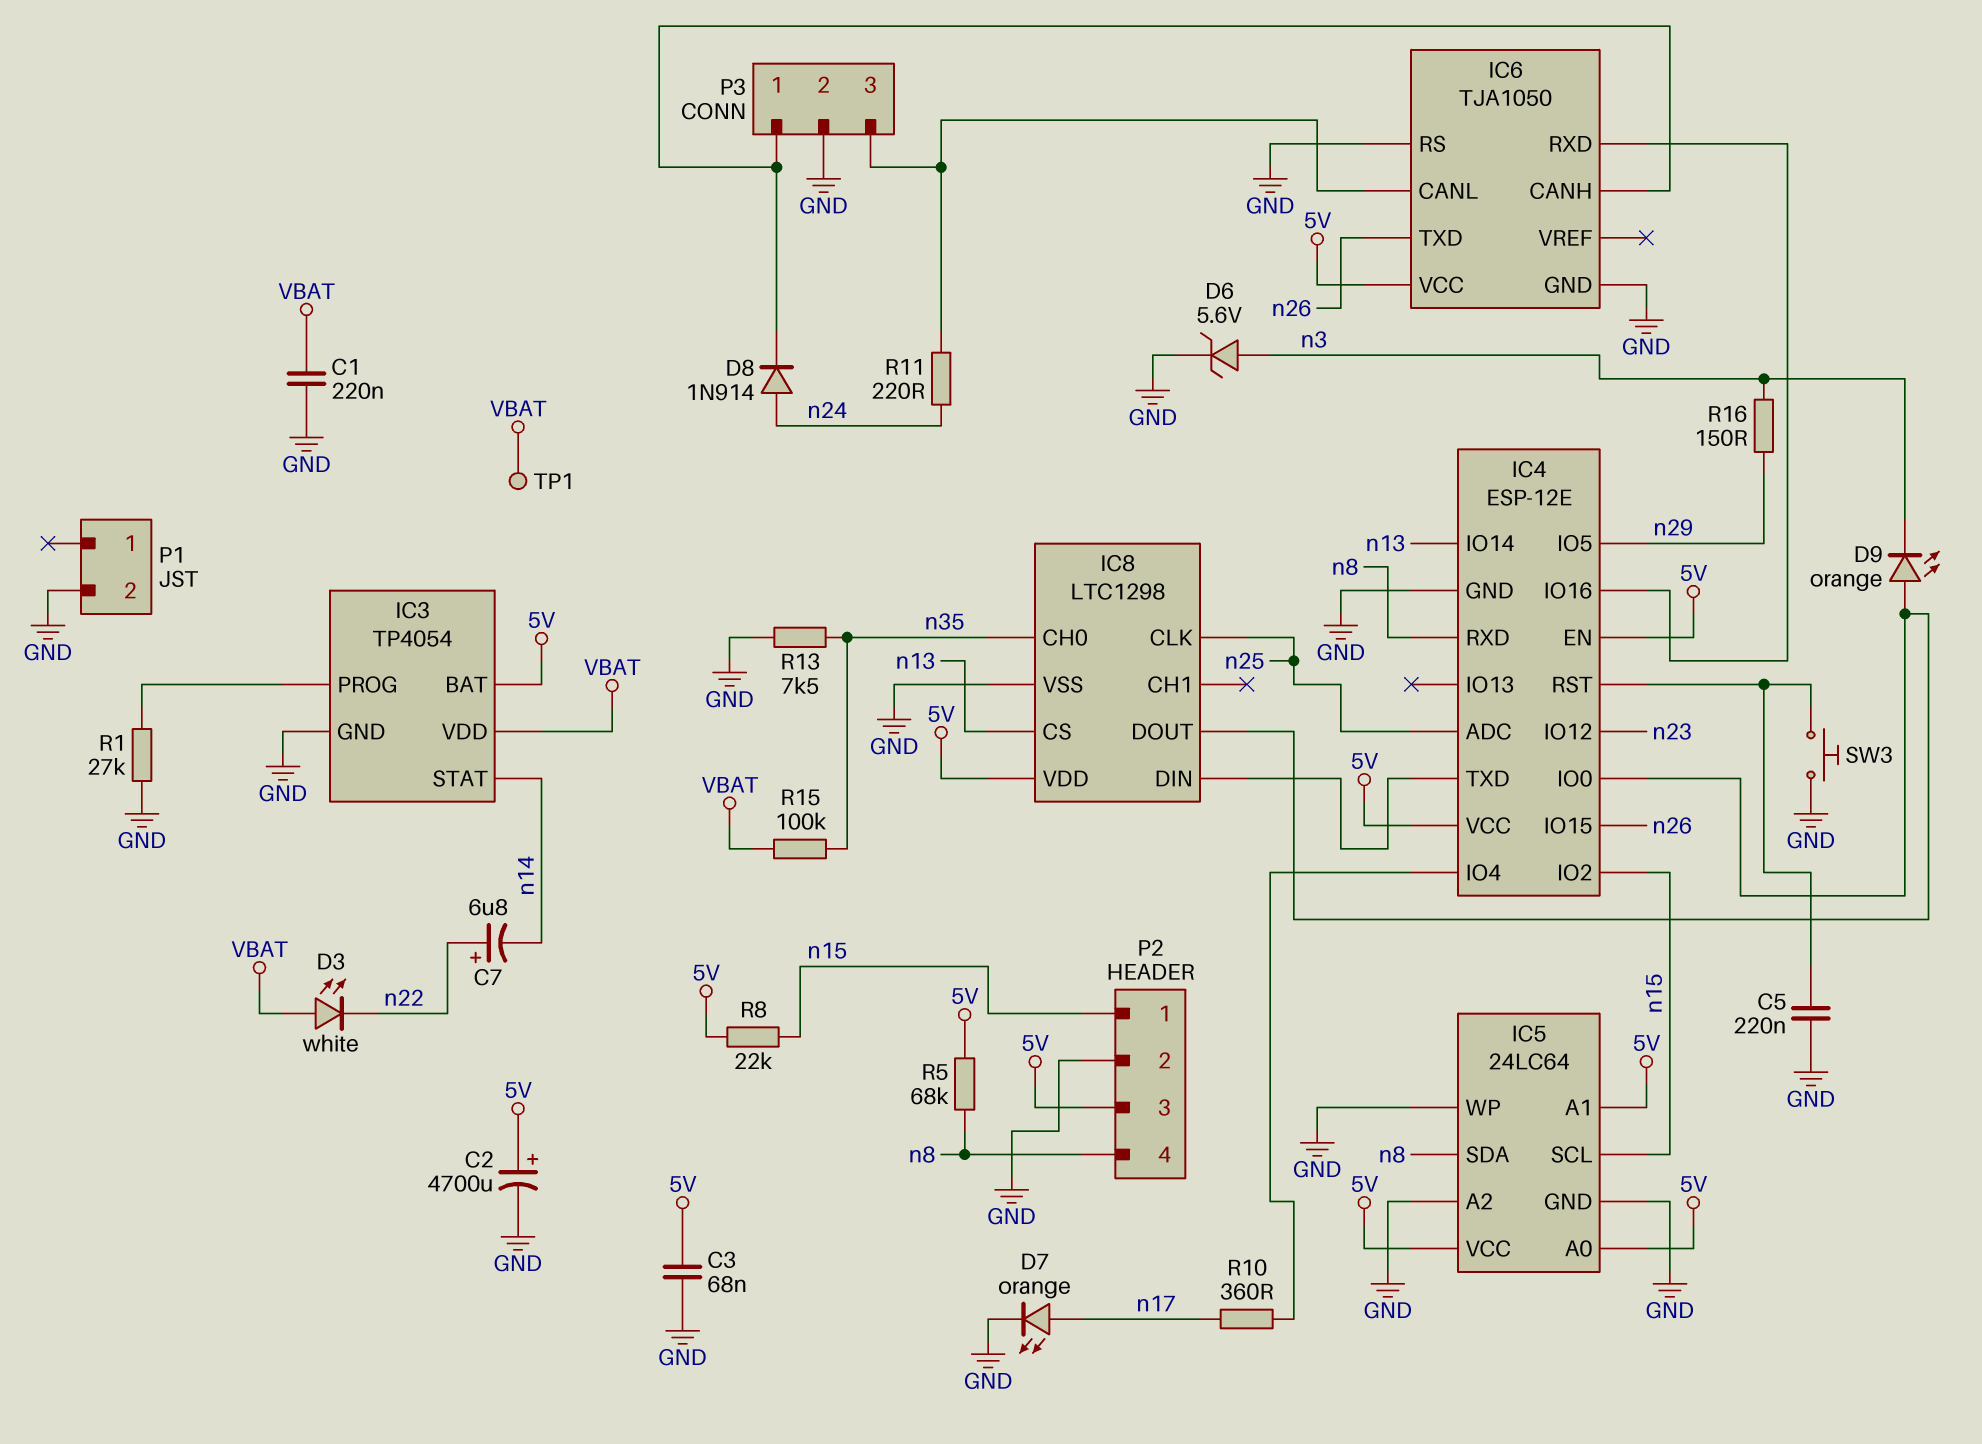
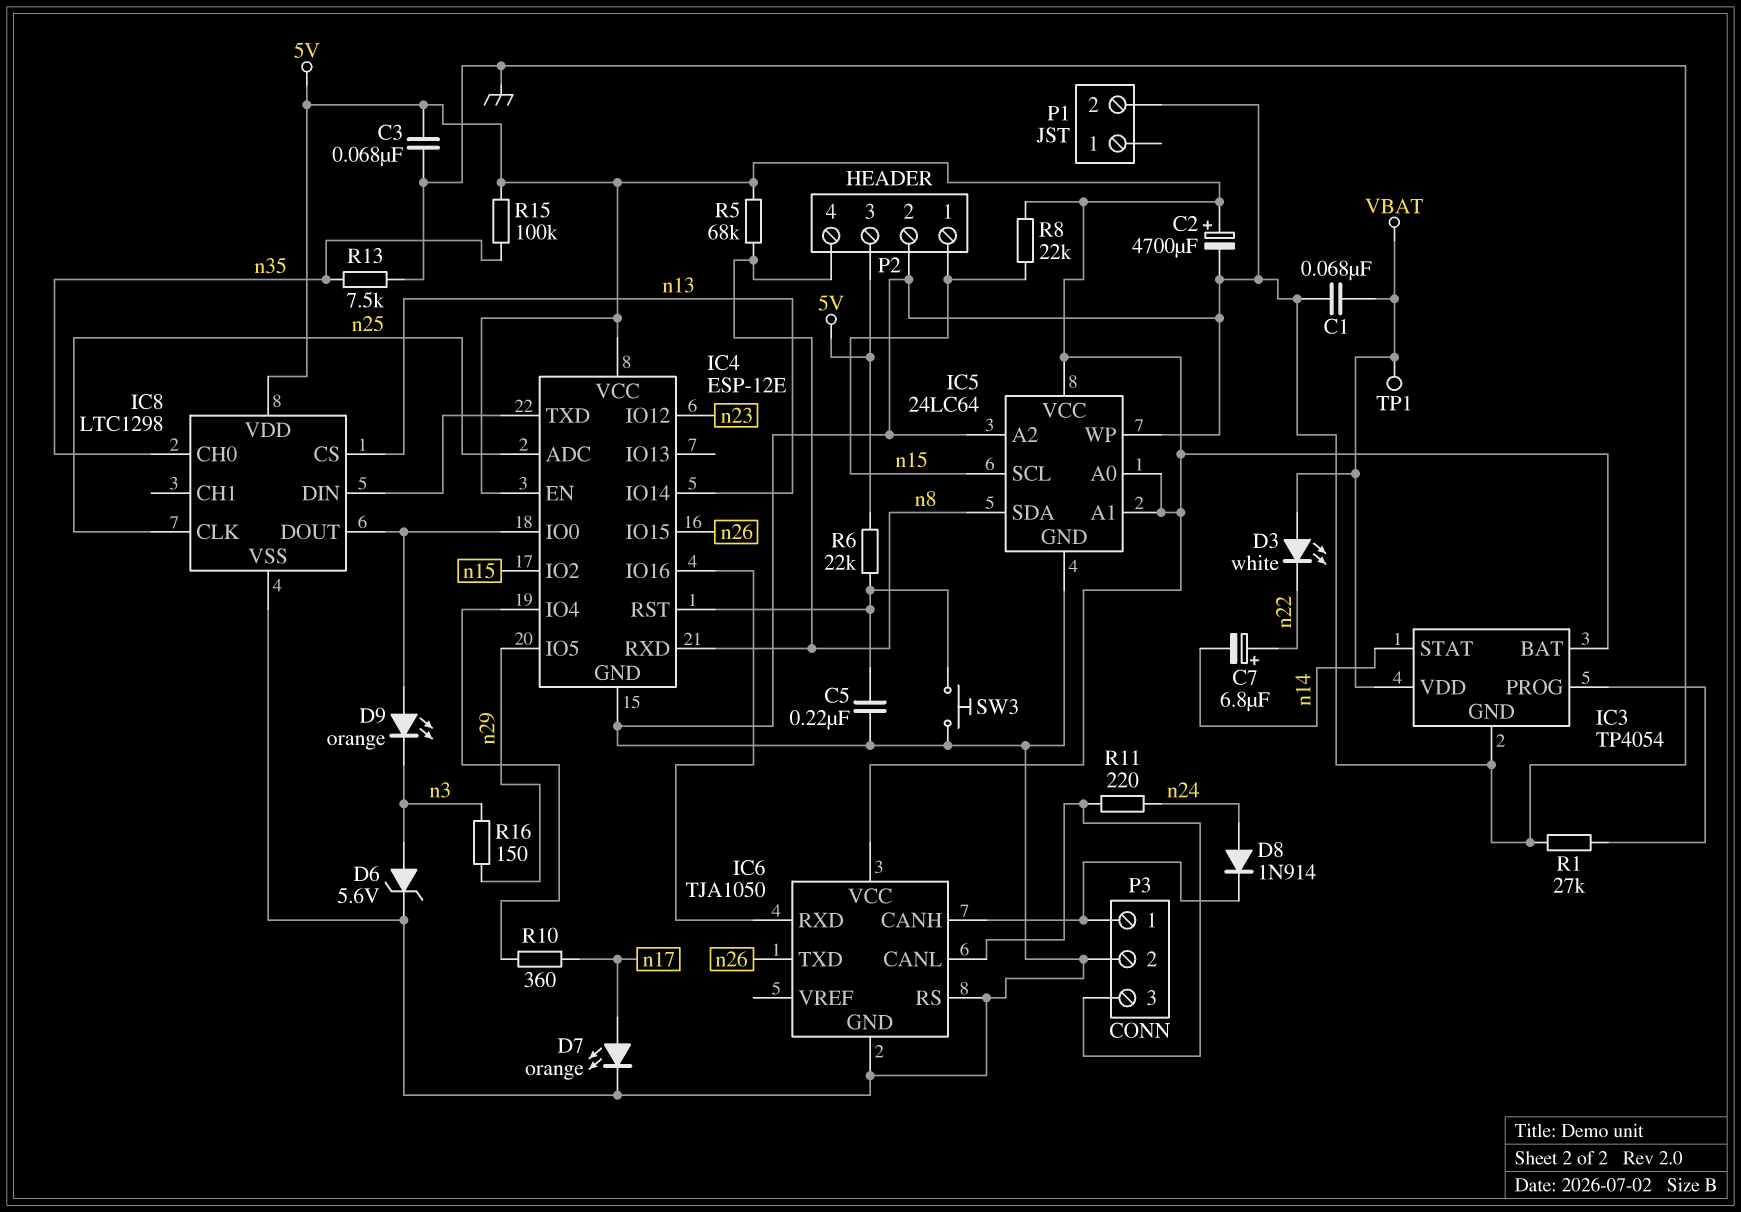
C1: 220nF (GND, VBAT) -> 68nF (GND, VBAT)
R6: none -> 22k (5V, IC4/RST)
R15: 100k (VBAT, n35) -> 100k (5V, n35)

